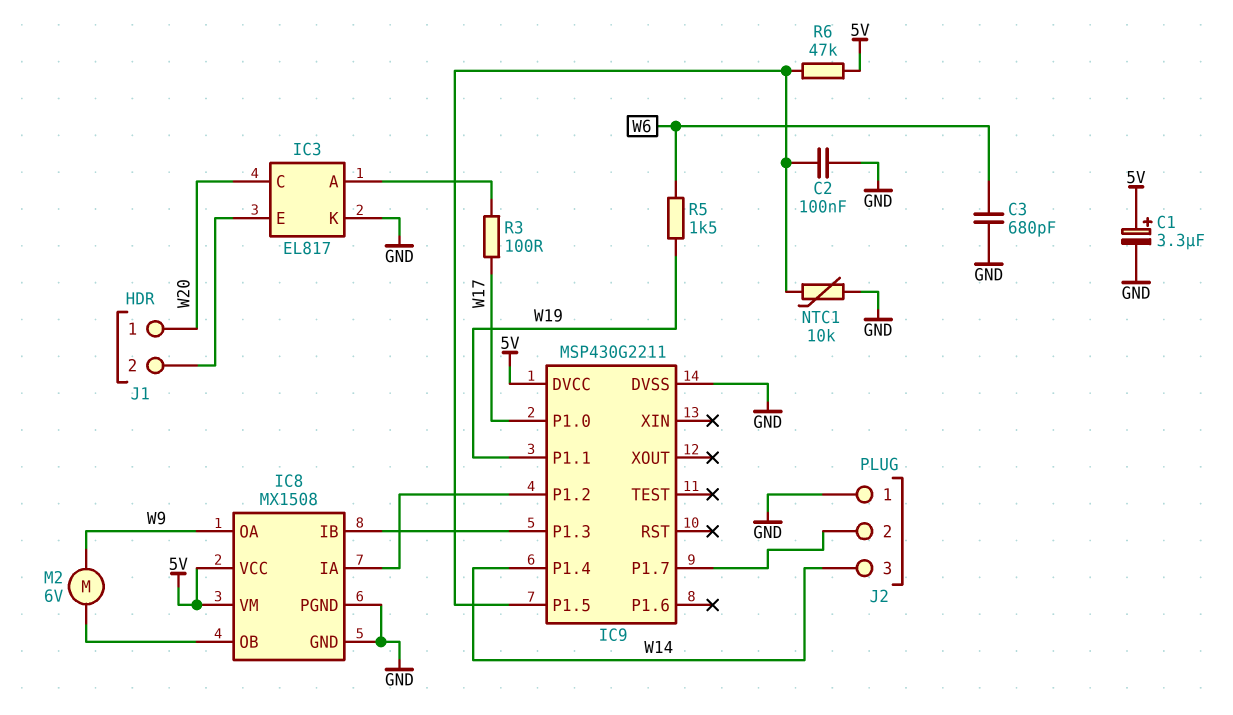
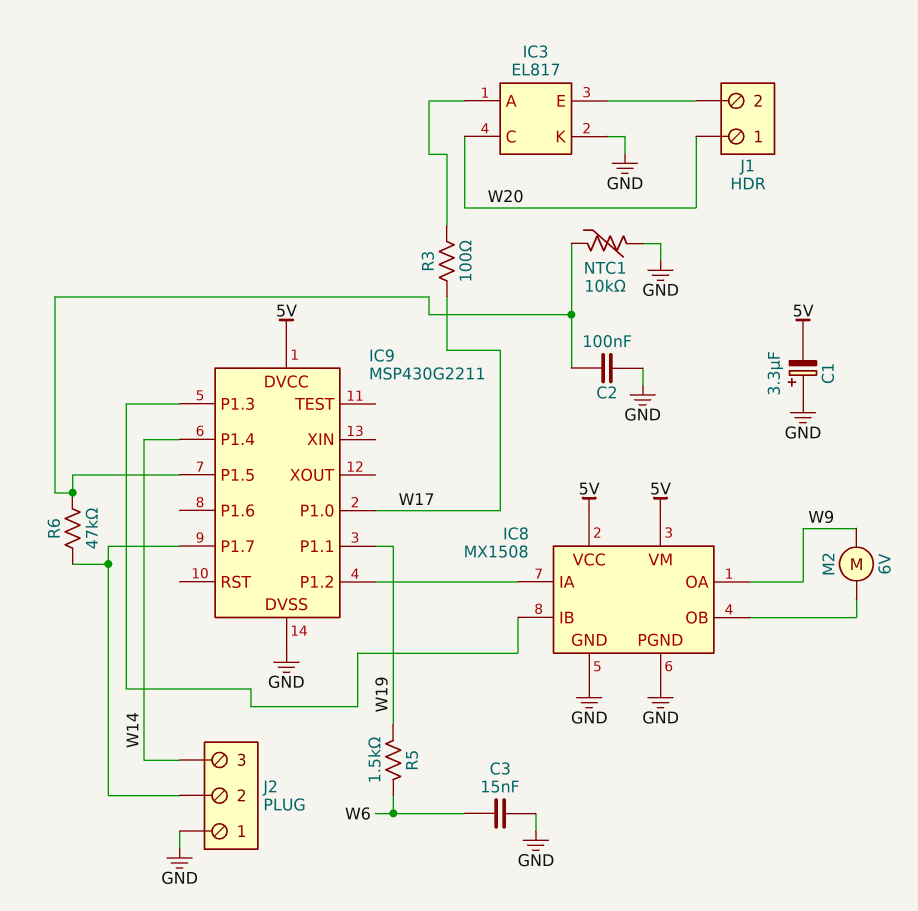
C1: 3.3uF (plus 5V, minus GND) -> 3.3uF (plus GND, minus 5V)
C3: 680pF (GND, W6) -> 15nF (GND, W6)
R6: 47k (5V, IC9/P1.5) -> 47k (IC9/P1.5, IC9/P1.7)

